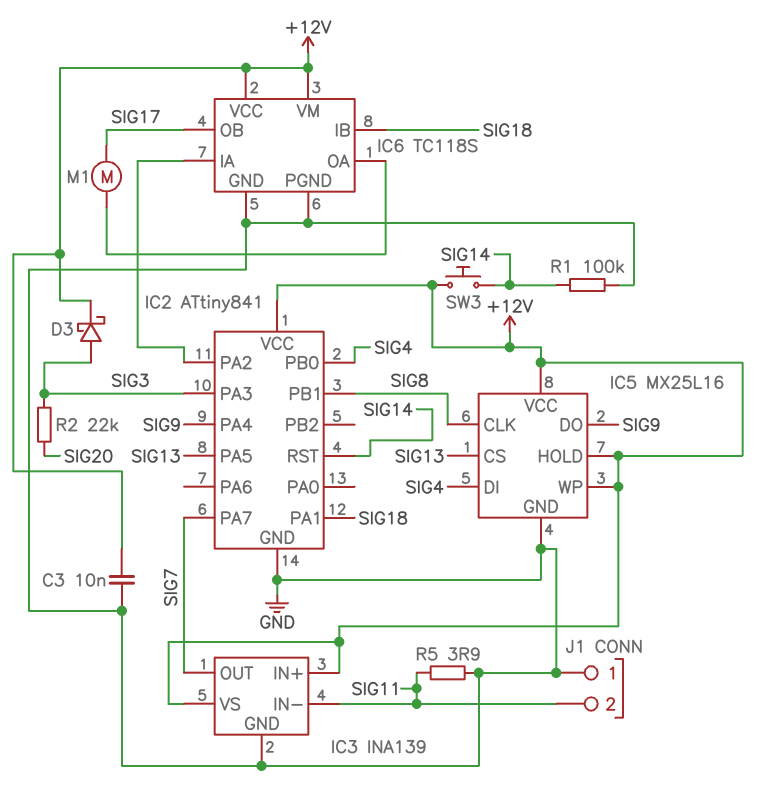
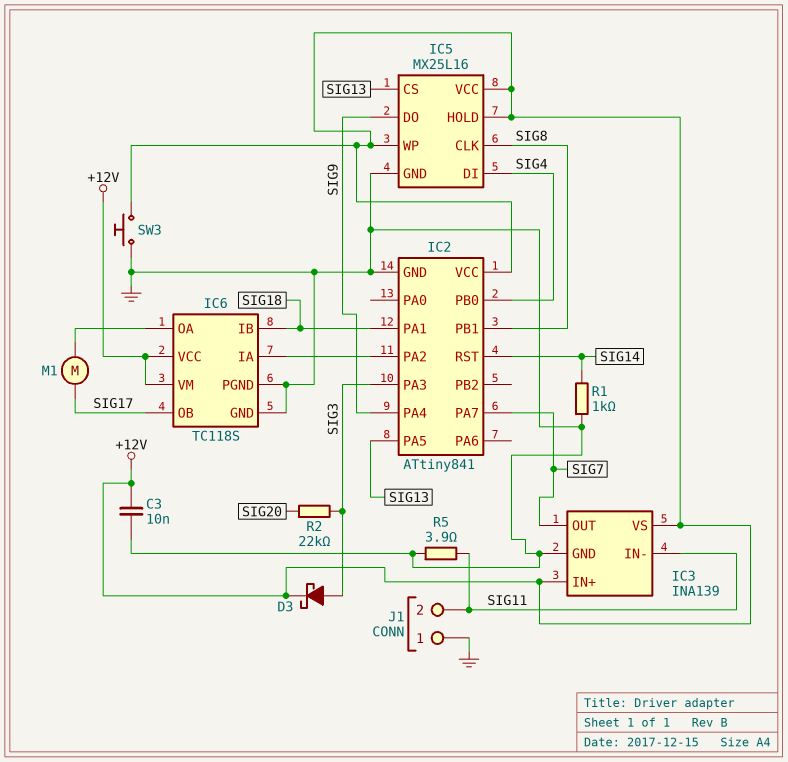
R1: 100k (GND, SIG14) -> 1k (GND, SIG14)
SW3: button (+12V, SIG14) -> button (+12V, GND)

